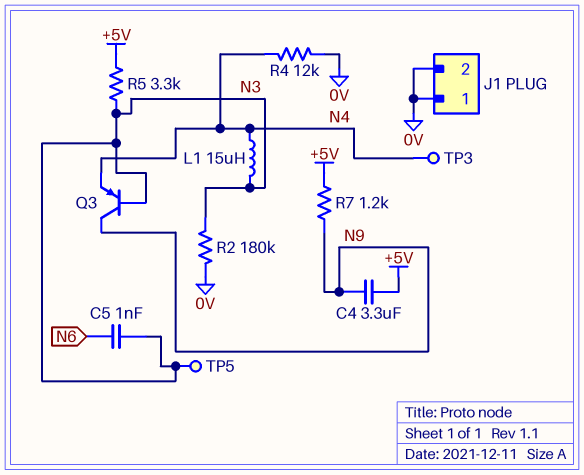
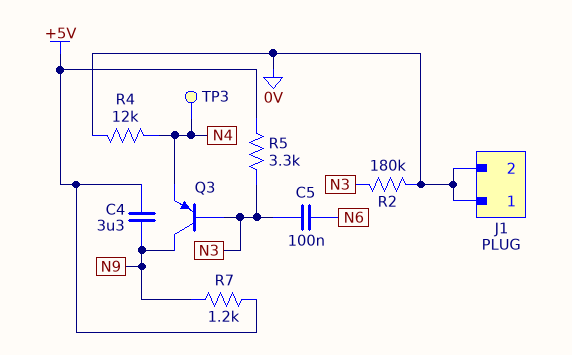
C5: 1nF (N3, N6) -> 100nF (N3, N6)
L1: 15uH (N3, N4) -> none
TP5: test point (N3) -> none

